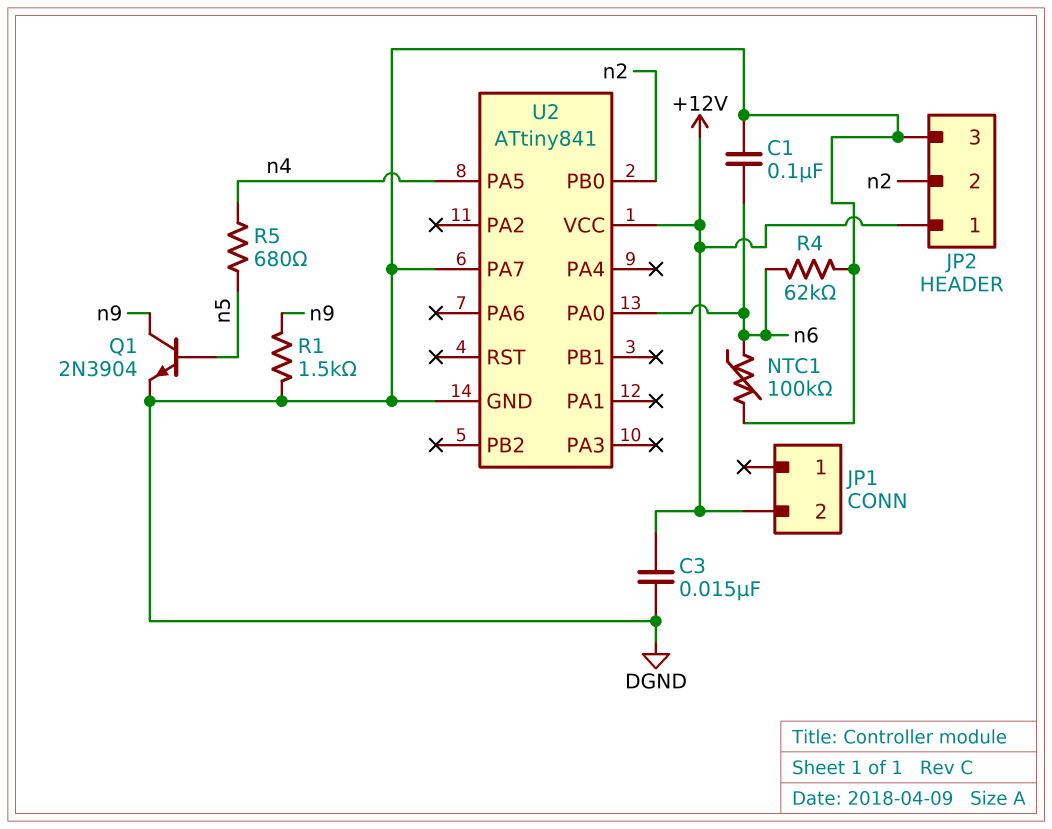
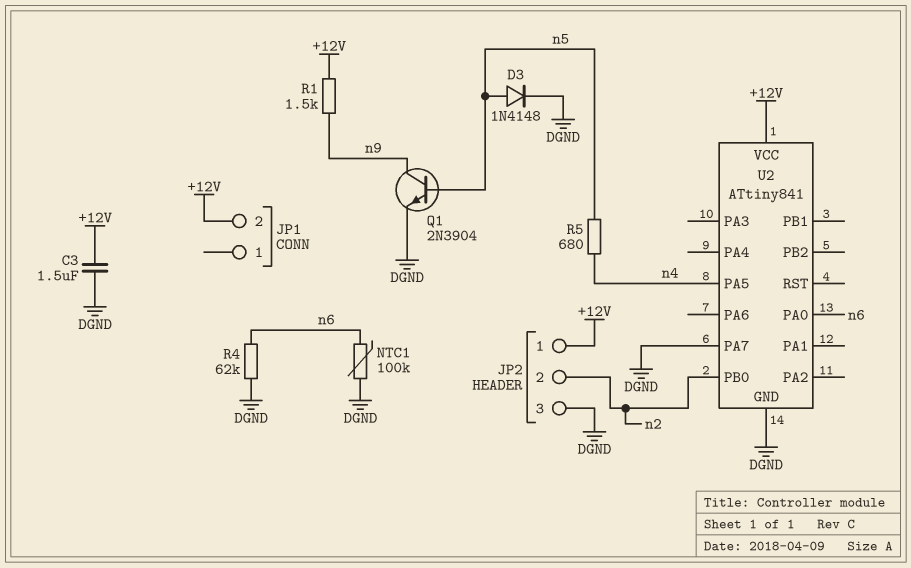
C1: 100nF (DGND, n6) -> none
C3: 15nF (+12V, DGND) -> 1.5uF (+12V, DGND)
D3: none -> diode 1N4148 (A n5, K DGND)
R1: 1.5k (DGND, n9) -> 1.5k (+12V, n9)

